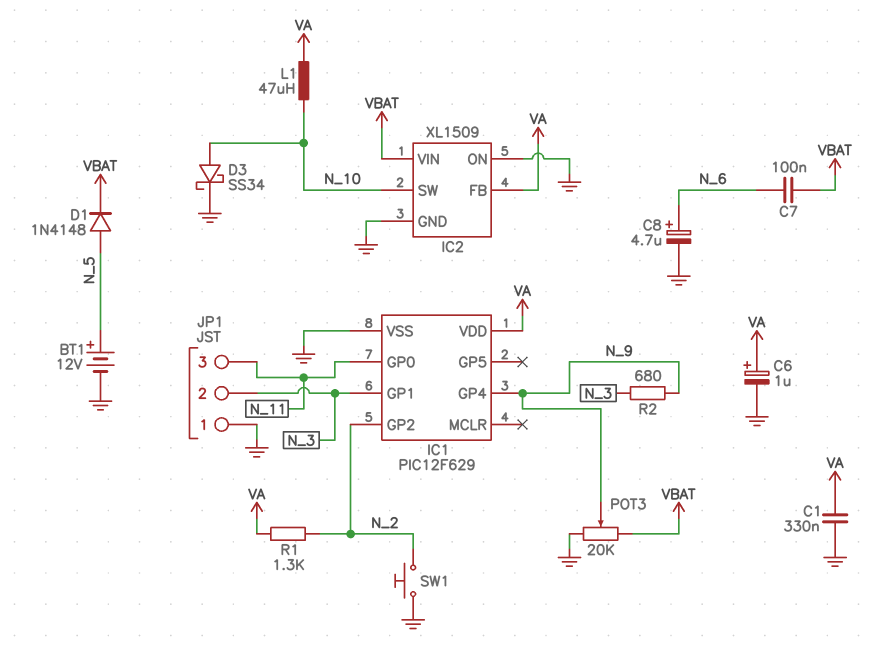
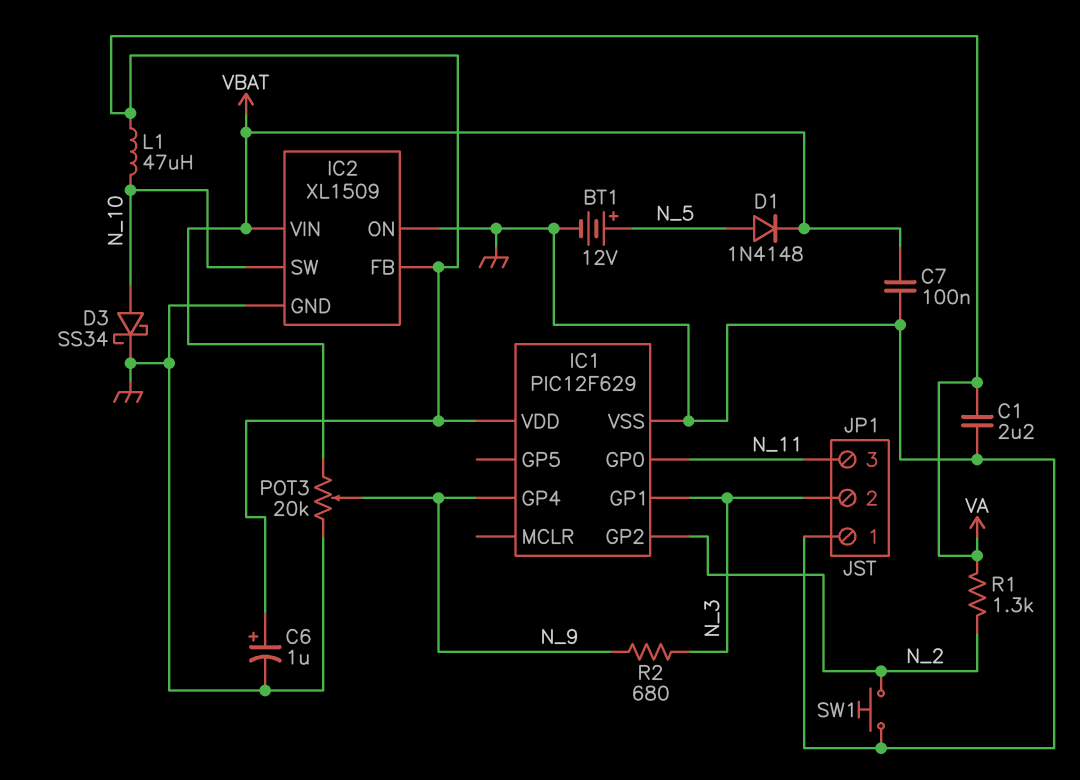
C1: 330nF (GND, VA) -> 2.2uF (GND, VA)
C7: 100nF (N_6, VBAT) -> 100nF (GND, VBAT)
C8: 4.7uF (plus N_6, minus GND) -> none

